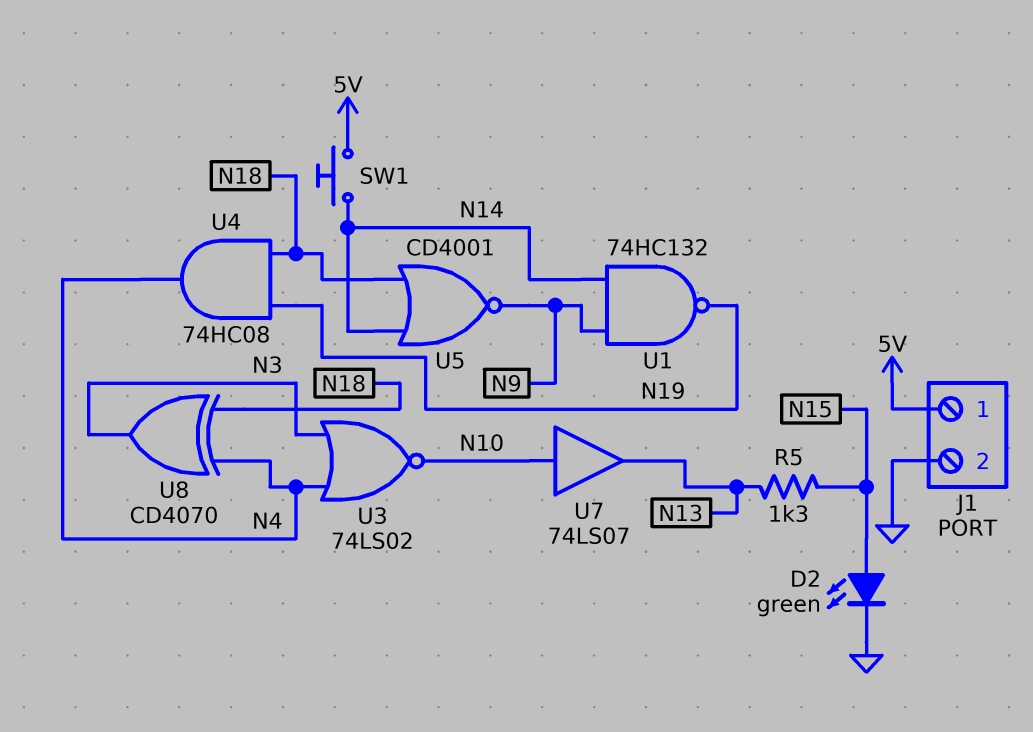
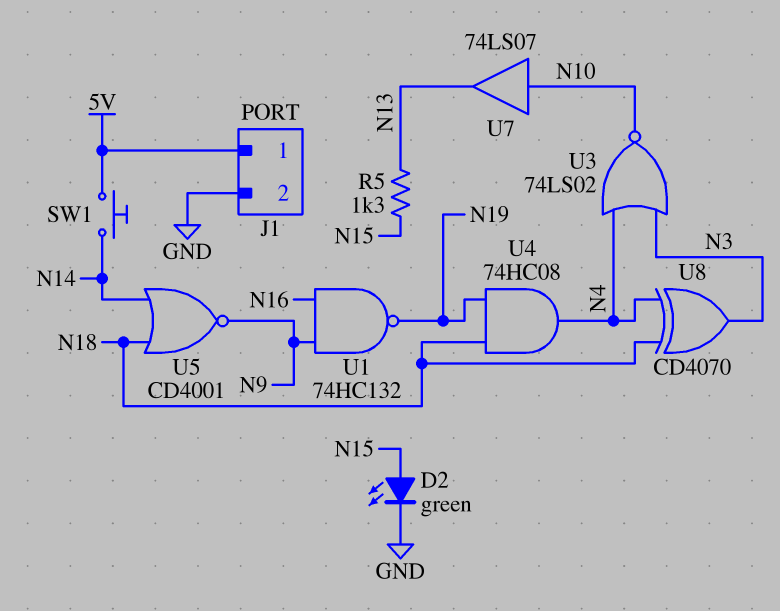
U1: NAND 74HC132 (in N9, in N14, out N19) -> NAND 74HC132 (in N9, in N16, out N19)

